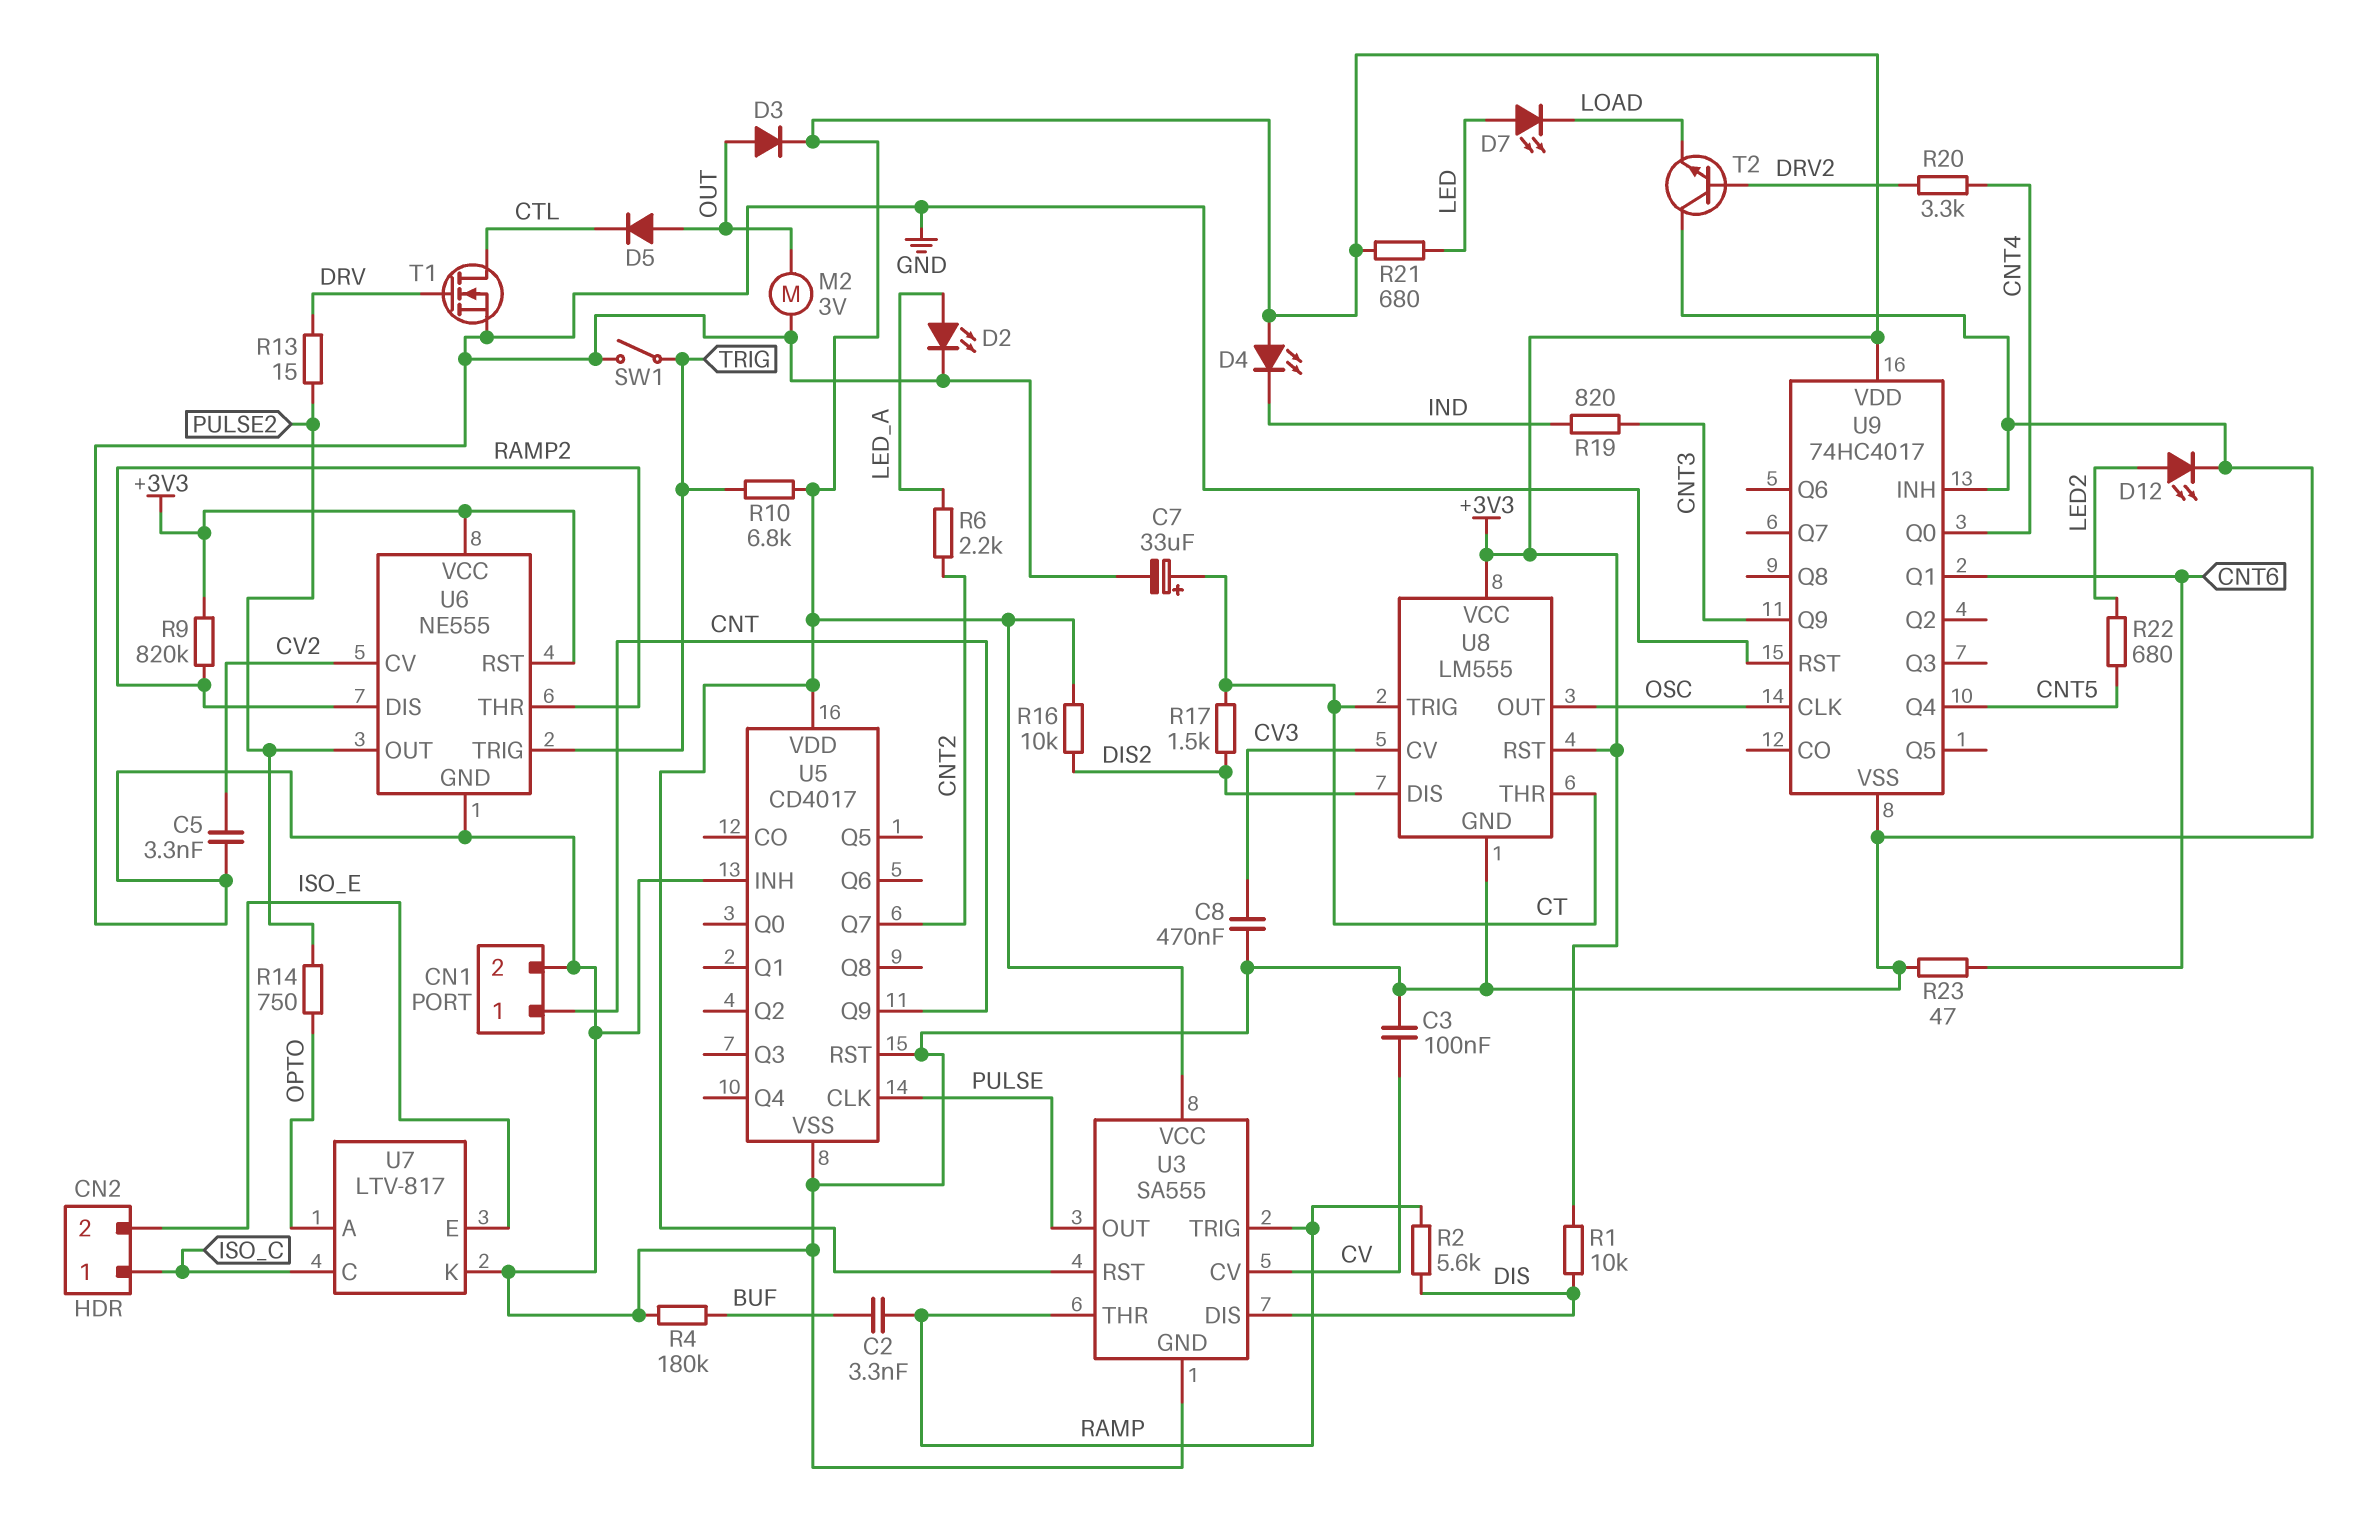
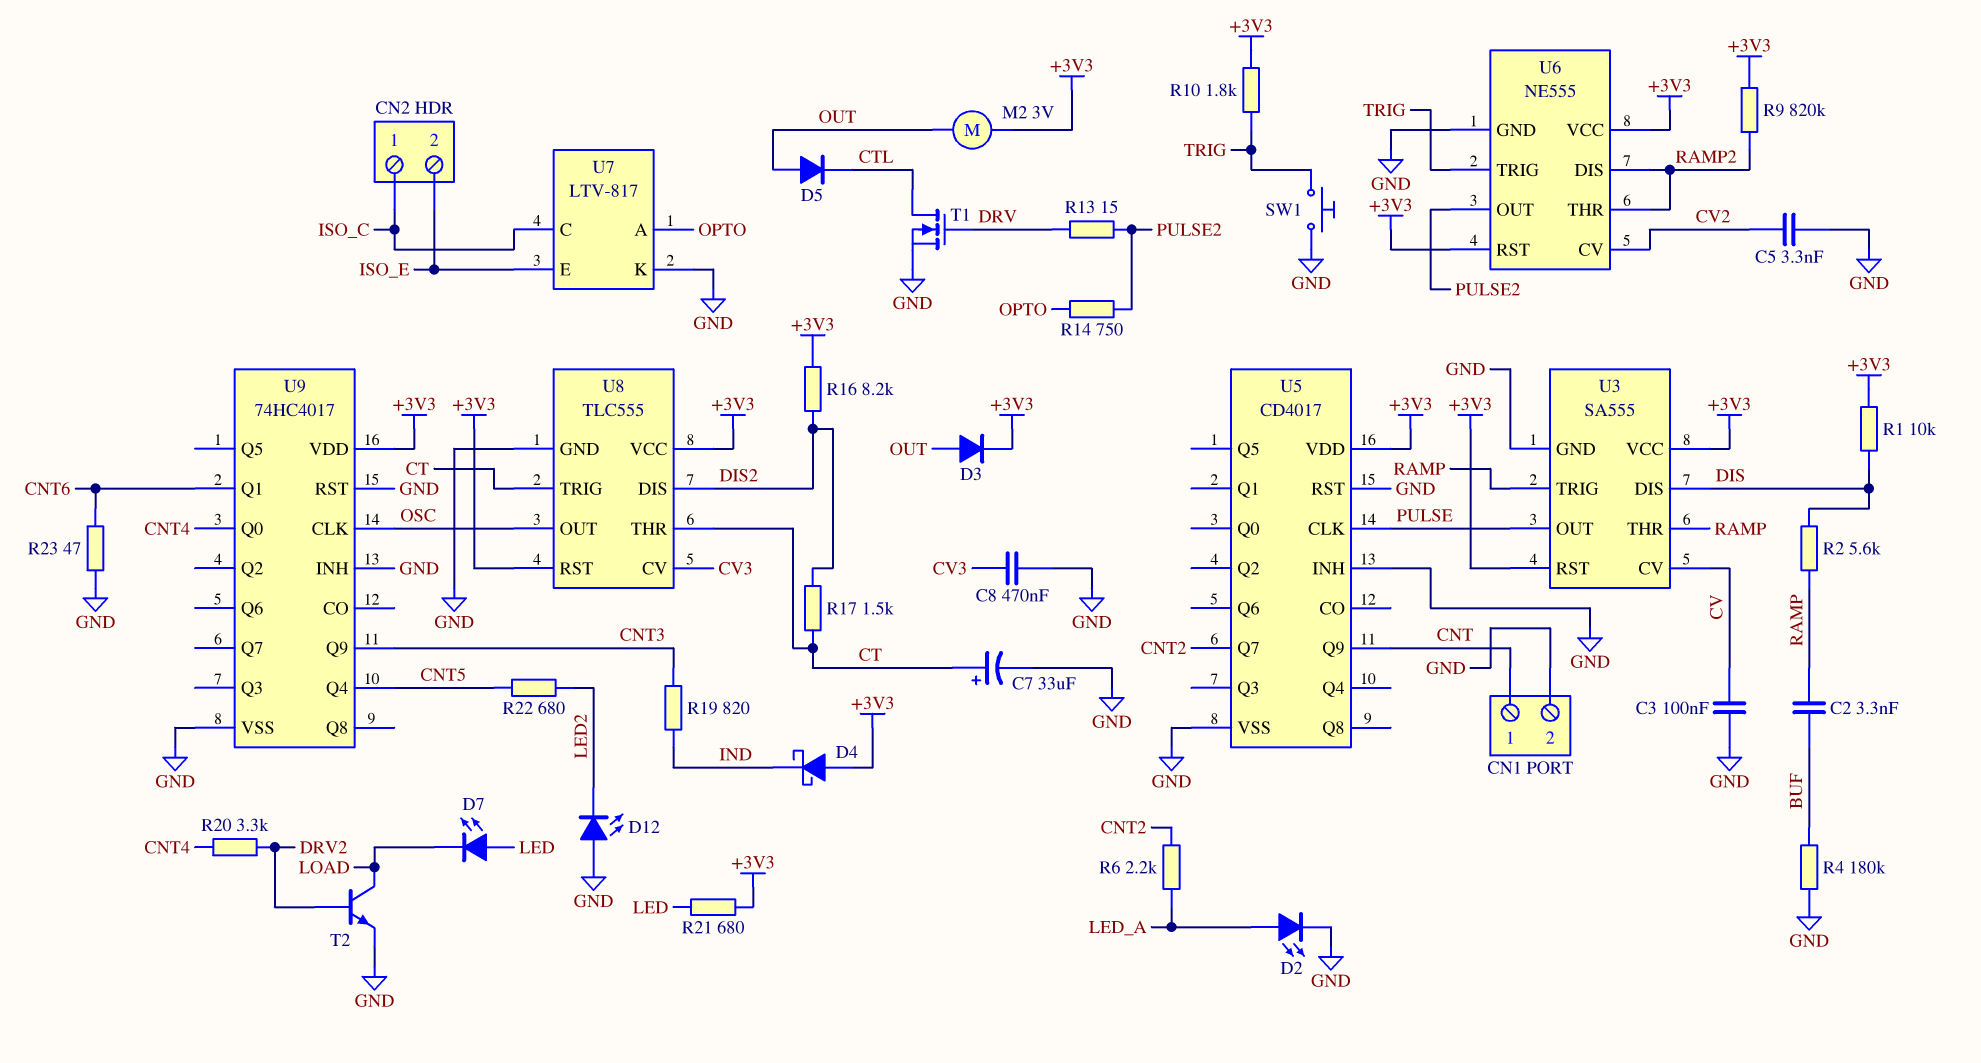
D4: LED (A +3V3, K IND) -> schottky (A +3V3, K IND)
D12: LED (A LED2, K GND) -> LED (A GND, K LED2)
M2: motor 3V (GND, OUT) -> motor 3V (+3V3, OUT)
R10: 6.8k (+3V3, TRIG) -> 1.8k (+3V3, TRIG)
R16: 10k (+3V3, DIS2) -> 8.2k (+3V3, DIS2)
SW1: switch (GND, TRIG) -> button (GND, TRIG)
T2: NPN (B DRV2, C GND, E LOAD) -> NPN (B DRV2, C LOAD, E GND)
U8: LM555 -> TLC555

